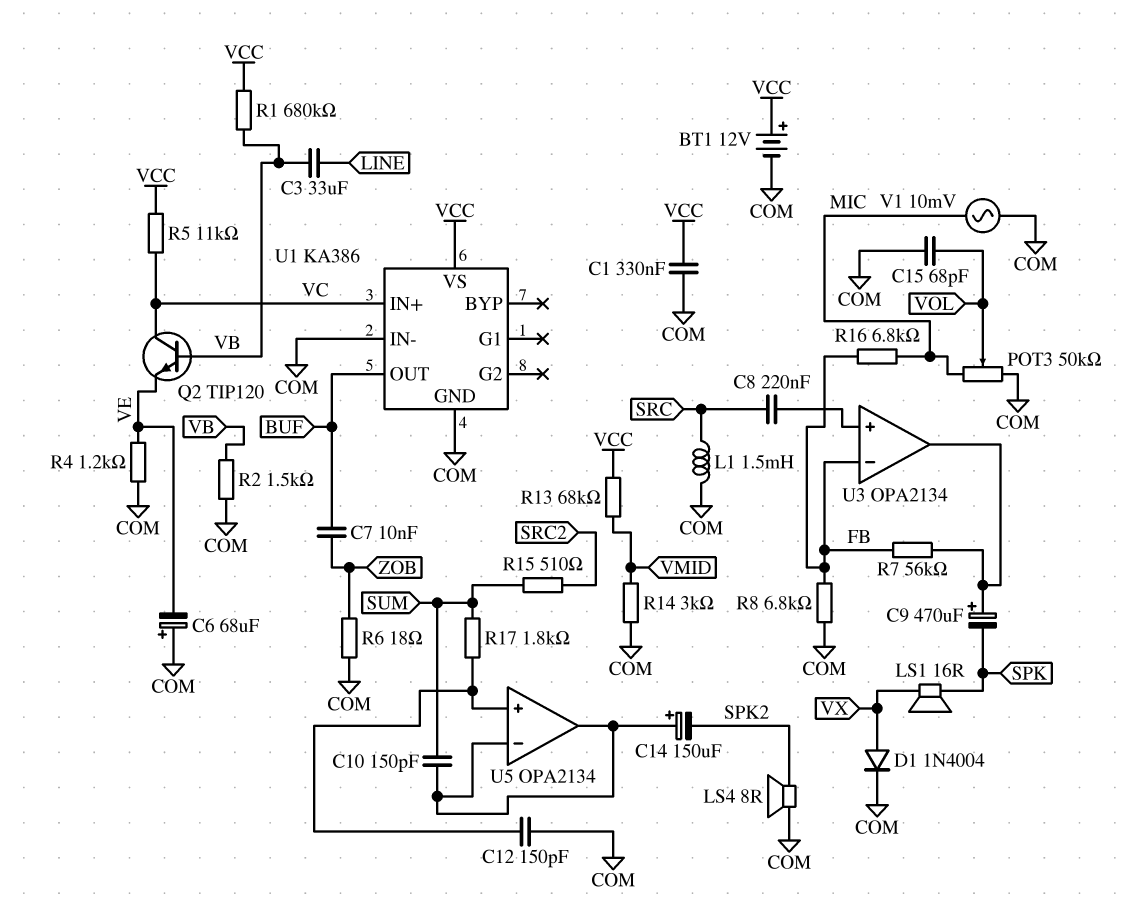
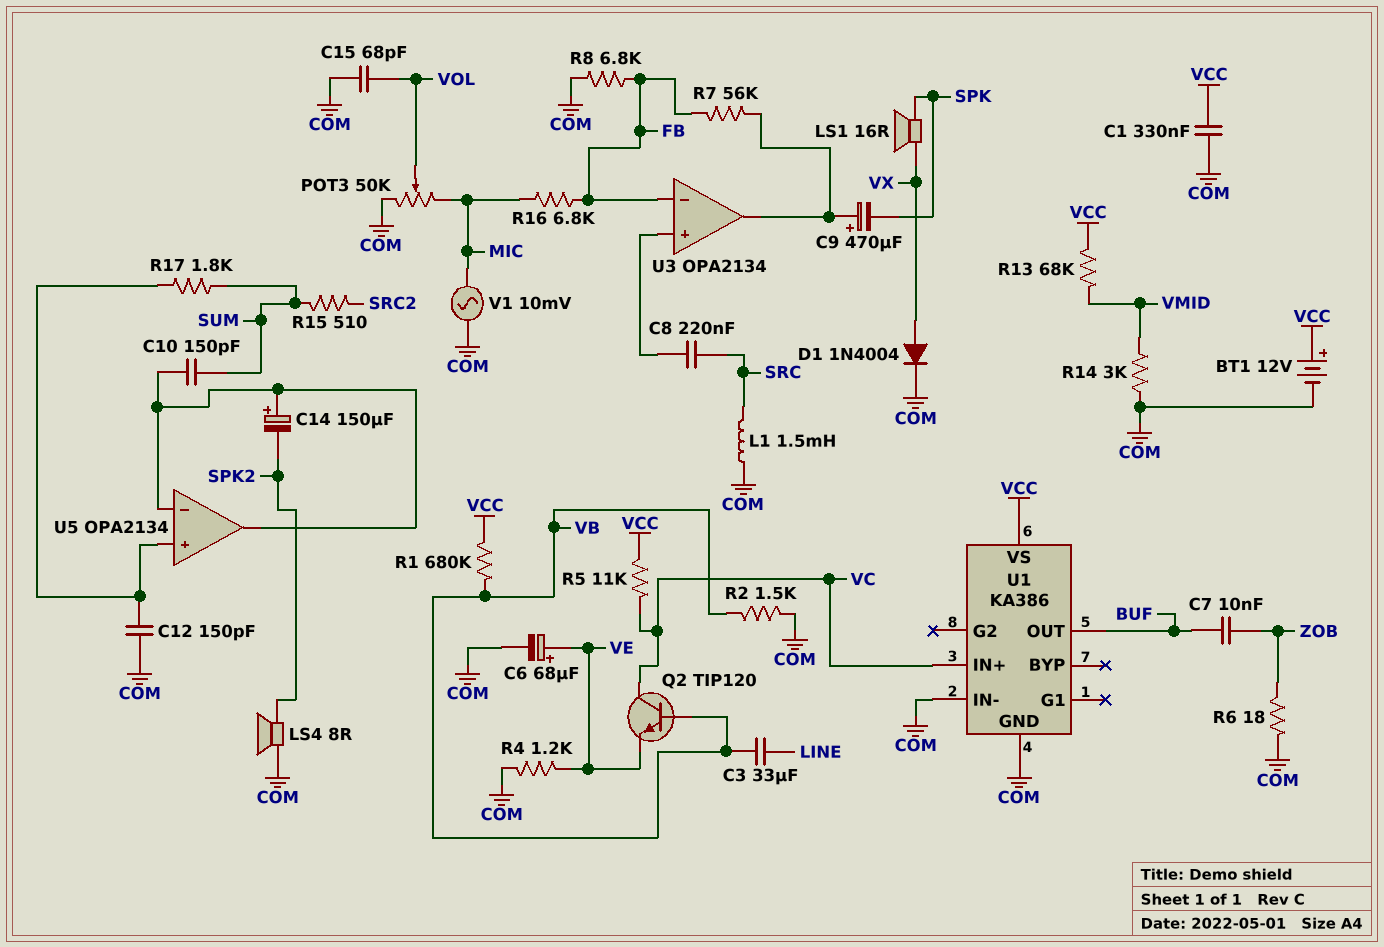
C6: 68uF (plus COM, minus VE) -> 68uF (plus VE, minus COM)

